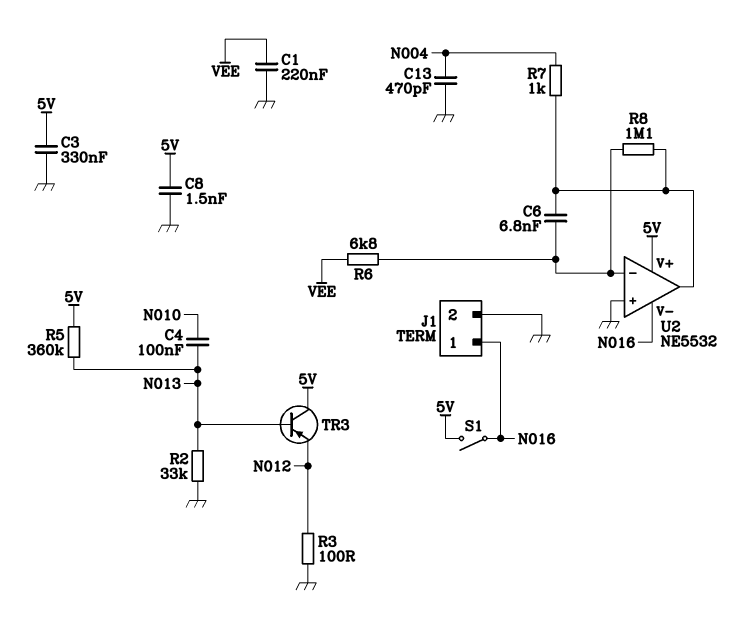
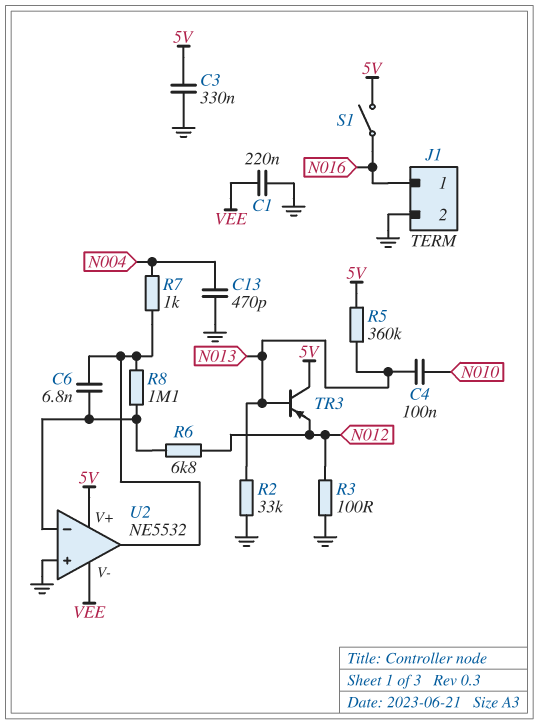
C8: 1.5nF (5V, GND) -> none
R6: 6.8k (U2/in-, VEE) -> 6.8k (N012, U2/in-)
U2 pin V-: N016 -> VEE

